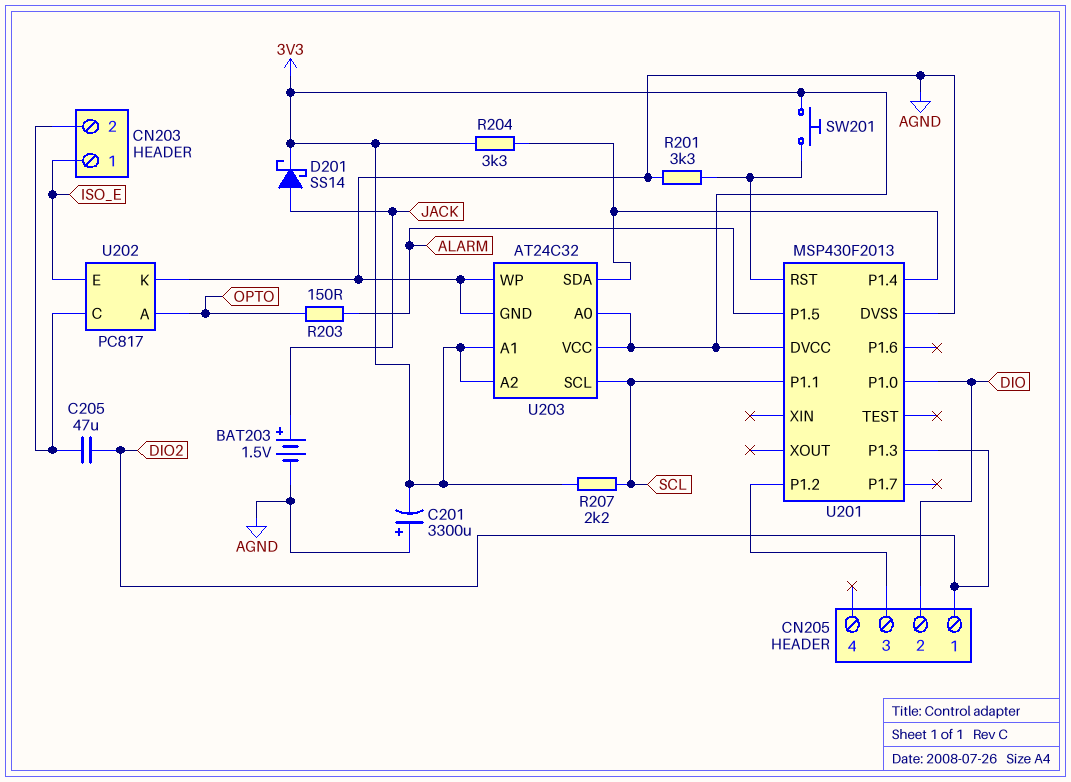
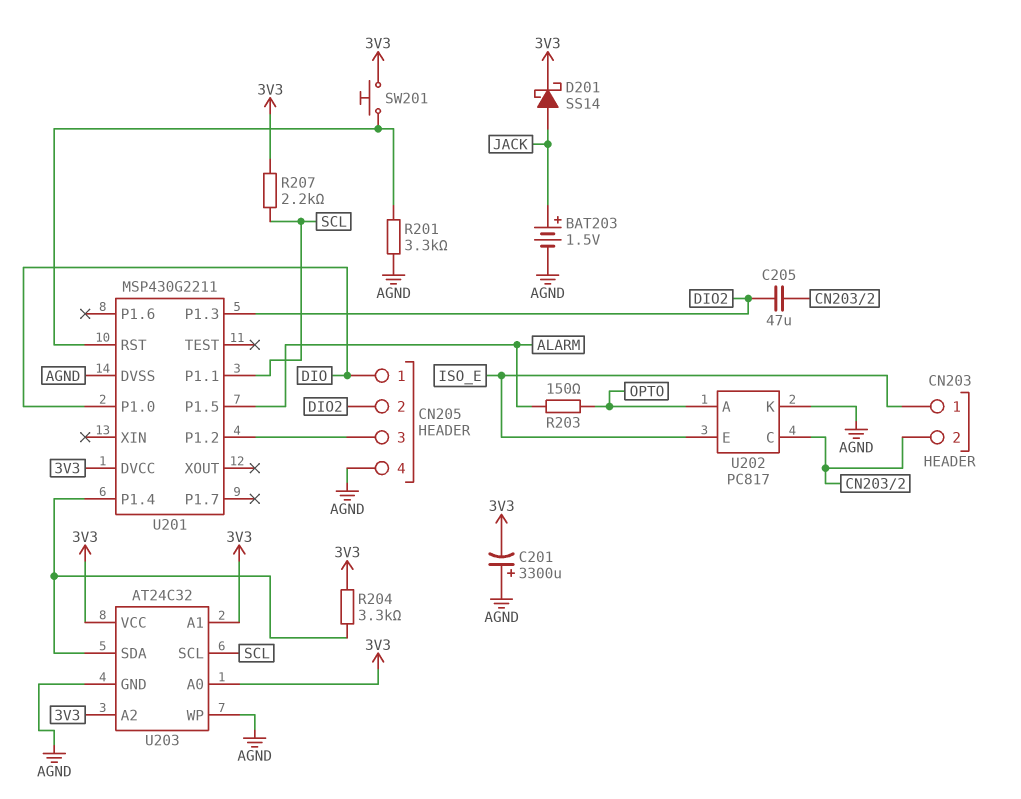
CN205 pin 1: DIO2 -> DIO
CN205 pin 2: DIO -> DIO2
CN205 pin 4: none -> AGND
U201: MSP430F2013 -> MSP430G2211

